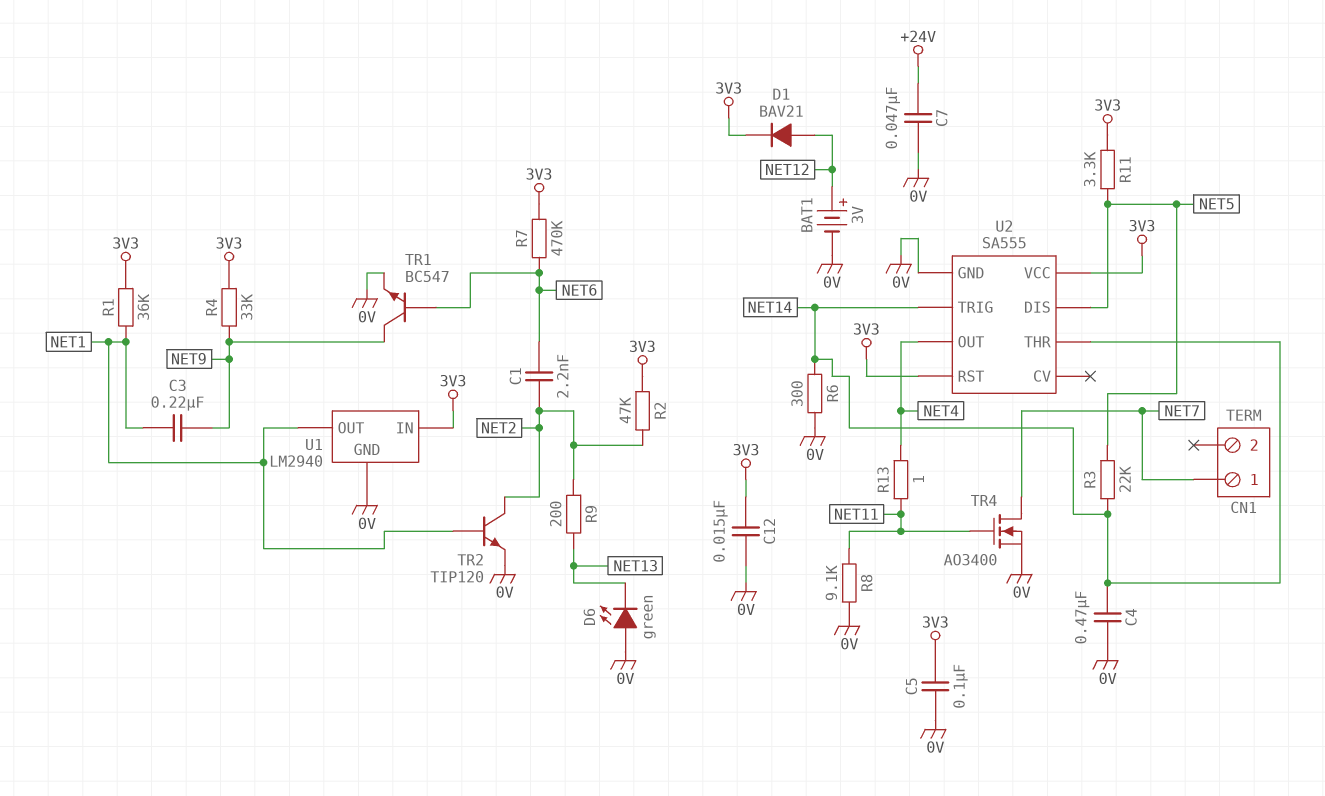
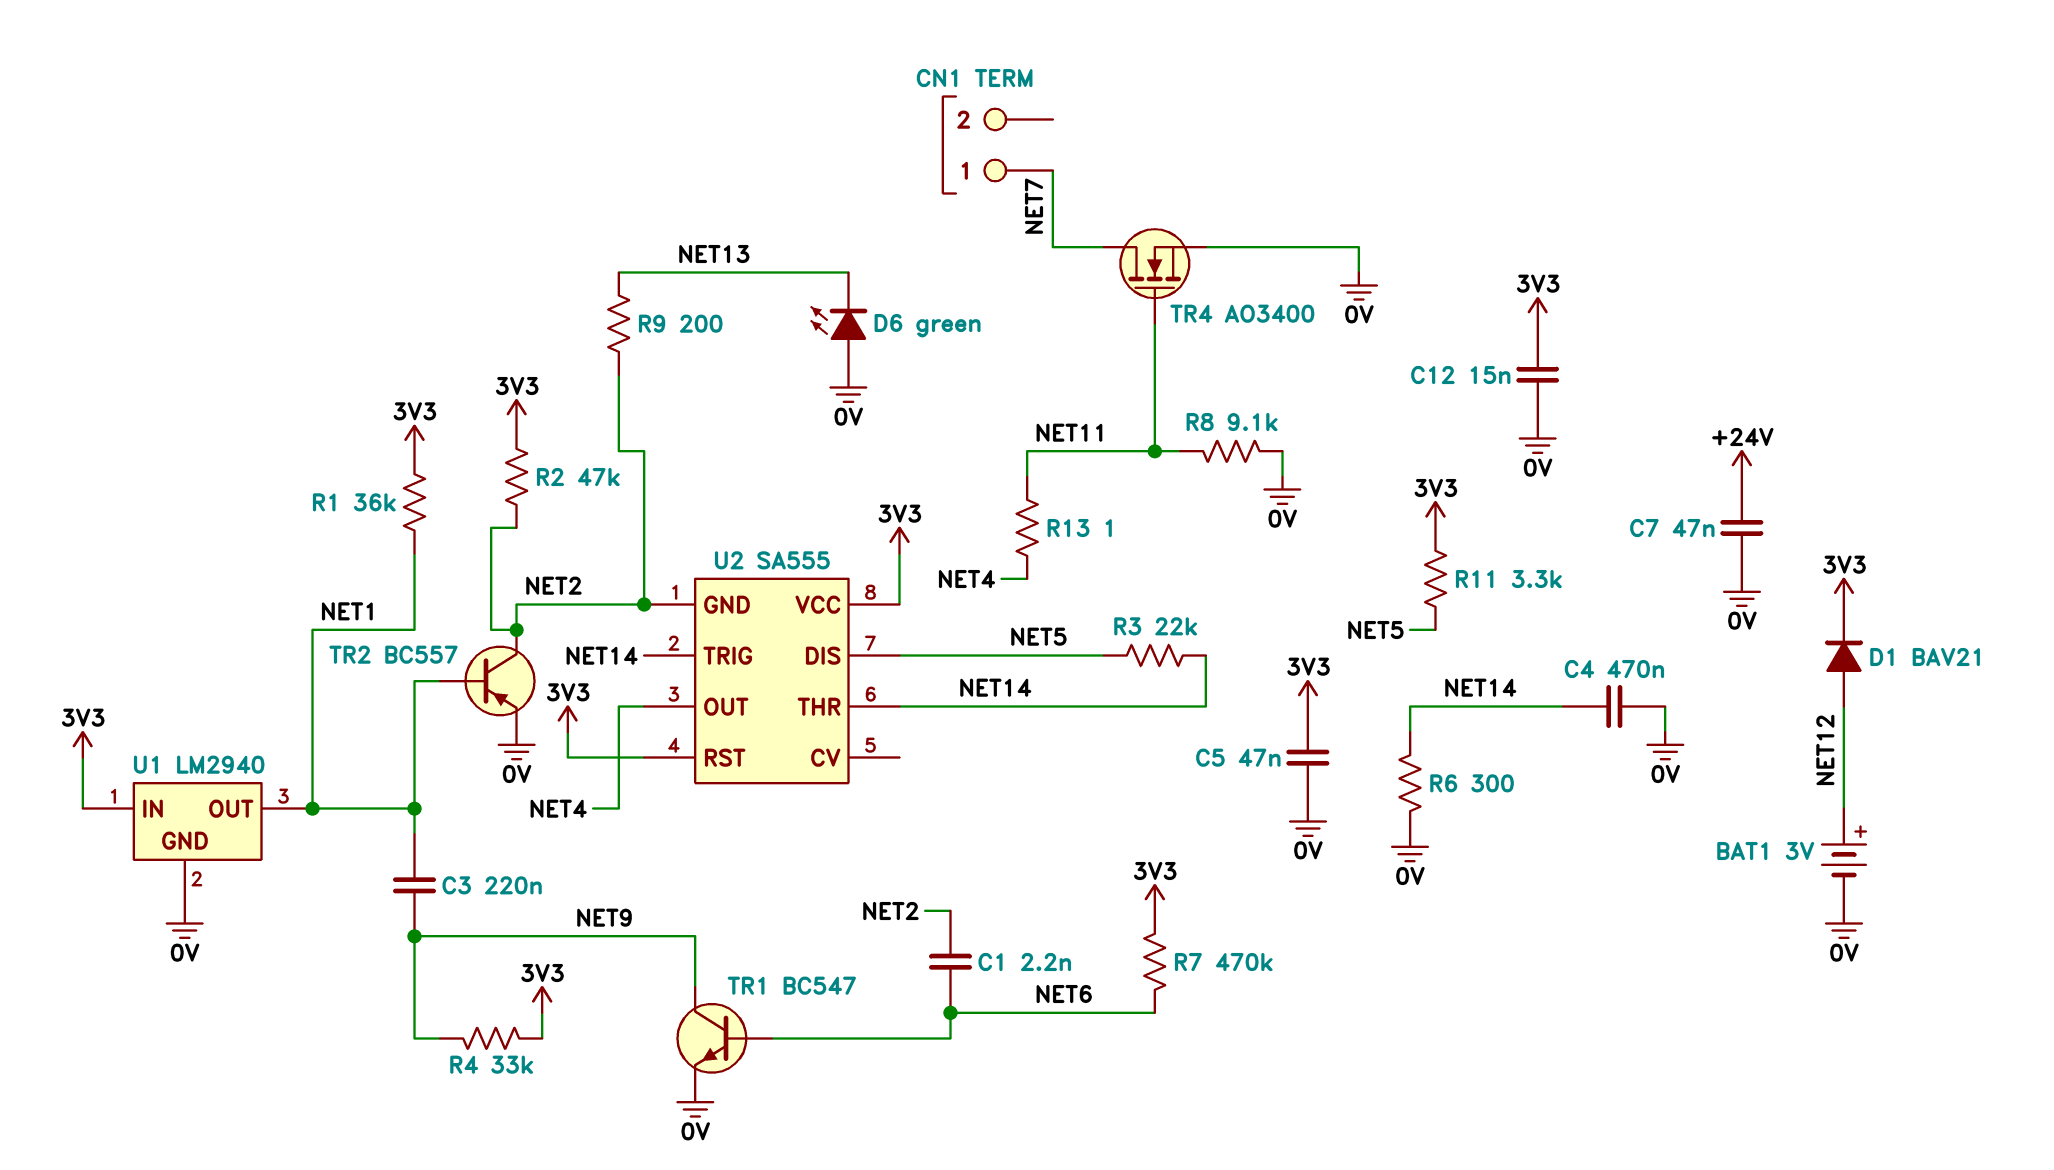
C5: 100nF (0V, 3V3) -> 47nF (0V, 3V3)
TR2: NPN TIP120 (B NET1, C NET2, E 0V) -> PNP BC557 (B NET1, C NET2, E 0V)
U2 pin GND: 0V -> NET2

